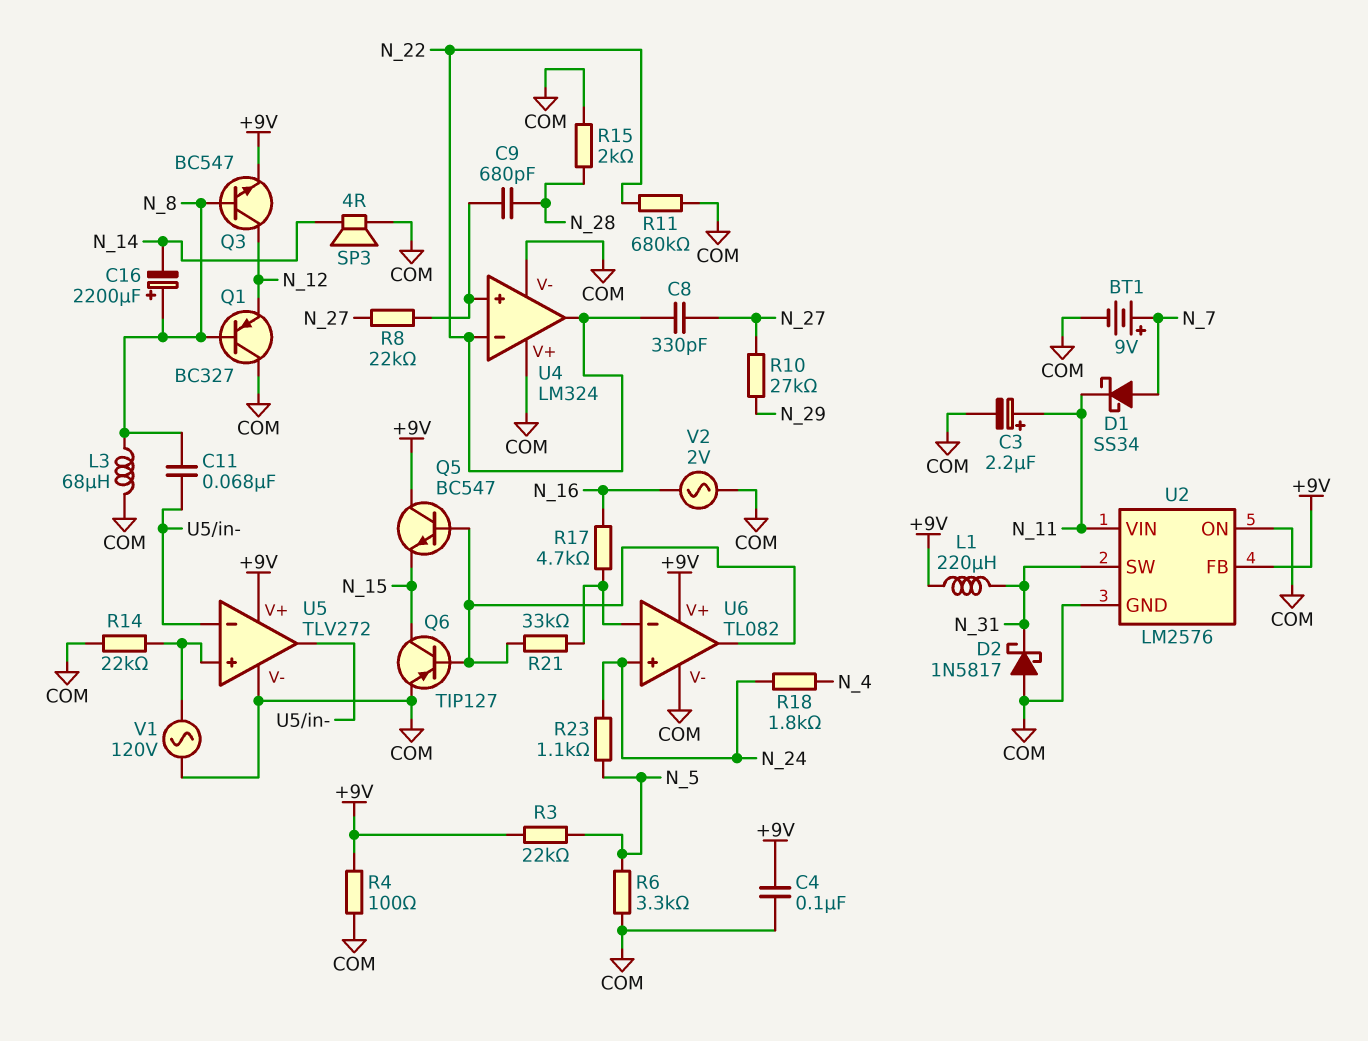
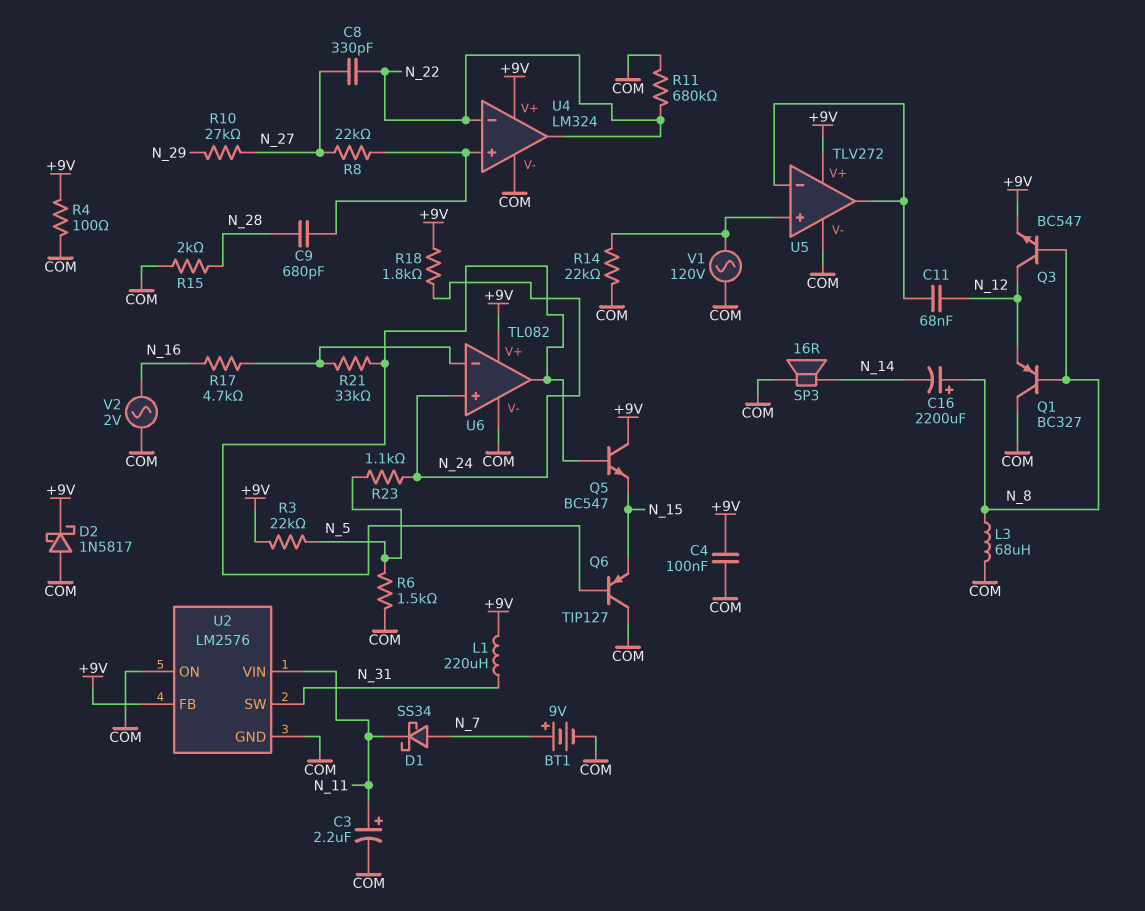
C11: 68nF (N_8, U5/in-) -> 68nF (N_12, U5/in-)
D2: schottky 1N5817 (A COM, K N_31) -> schottky 1N5817 (A COM, K +9V)
Q6: PNP TIP127 (B U6/out, C N_15, E COM) -> PNP TIP127 (B U6/out, C COM, E N_15)
R6: 3.3k (COM, N_5) -> 1.5k (COM, N_5)
R18: 1.8k (N_4, N_24) -> 1.8k (+9V, N_24)
SP3: speaker 4R (COM, N_14) -> speaker 16R (COM, N_14)
U4 pin V+: COM -> +9V

